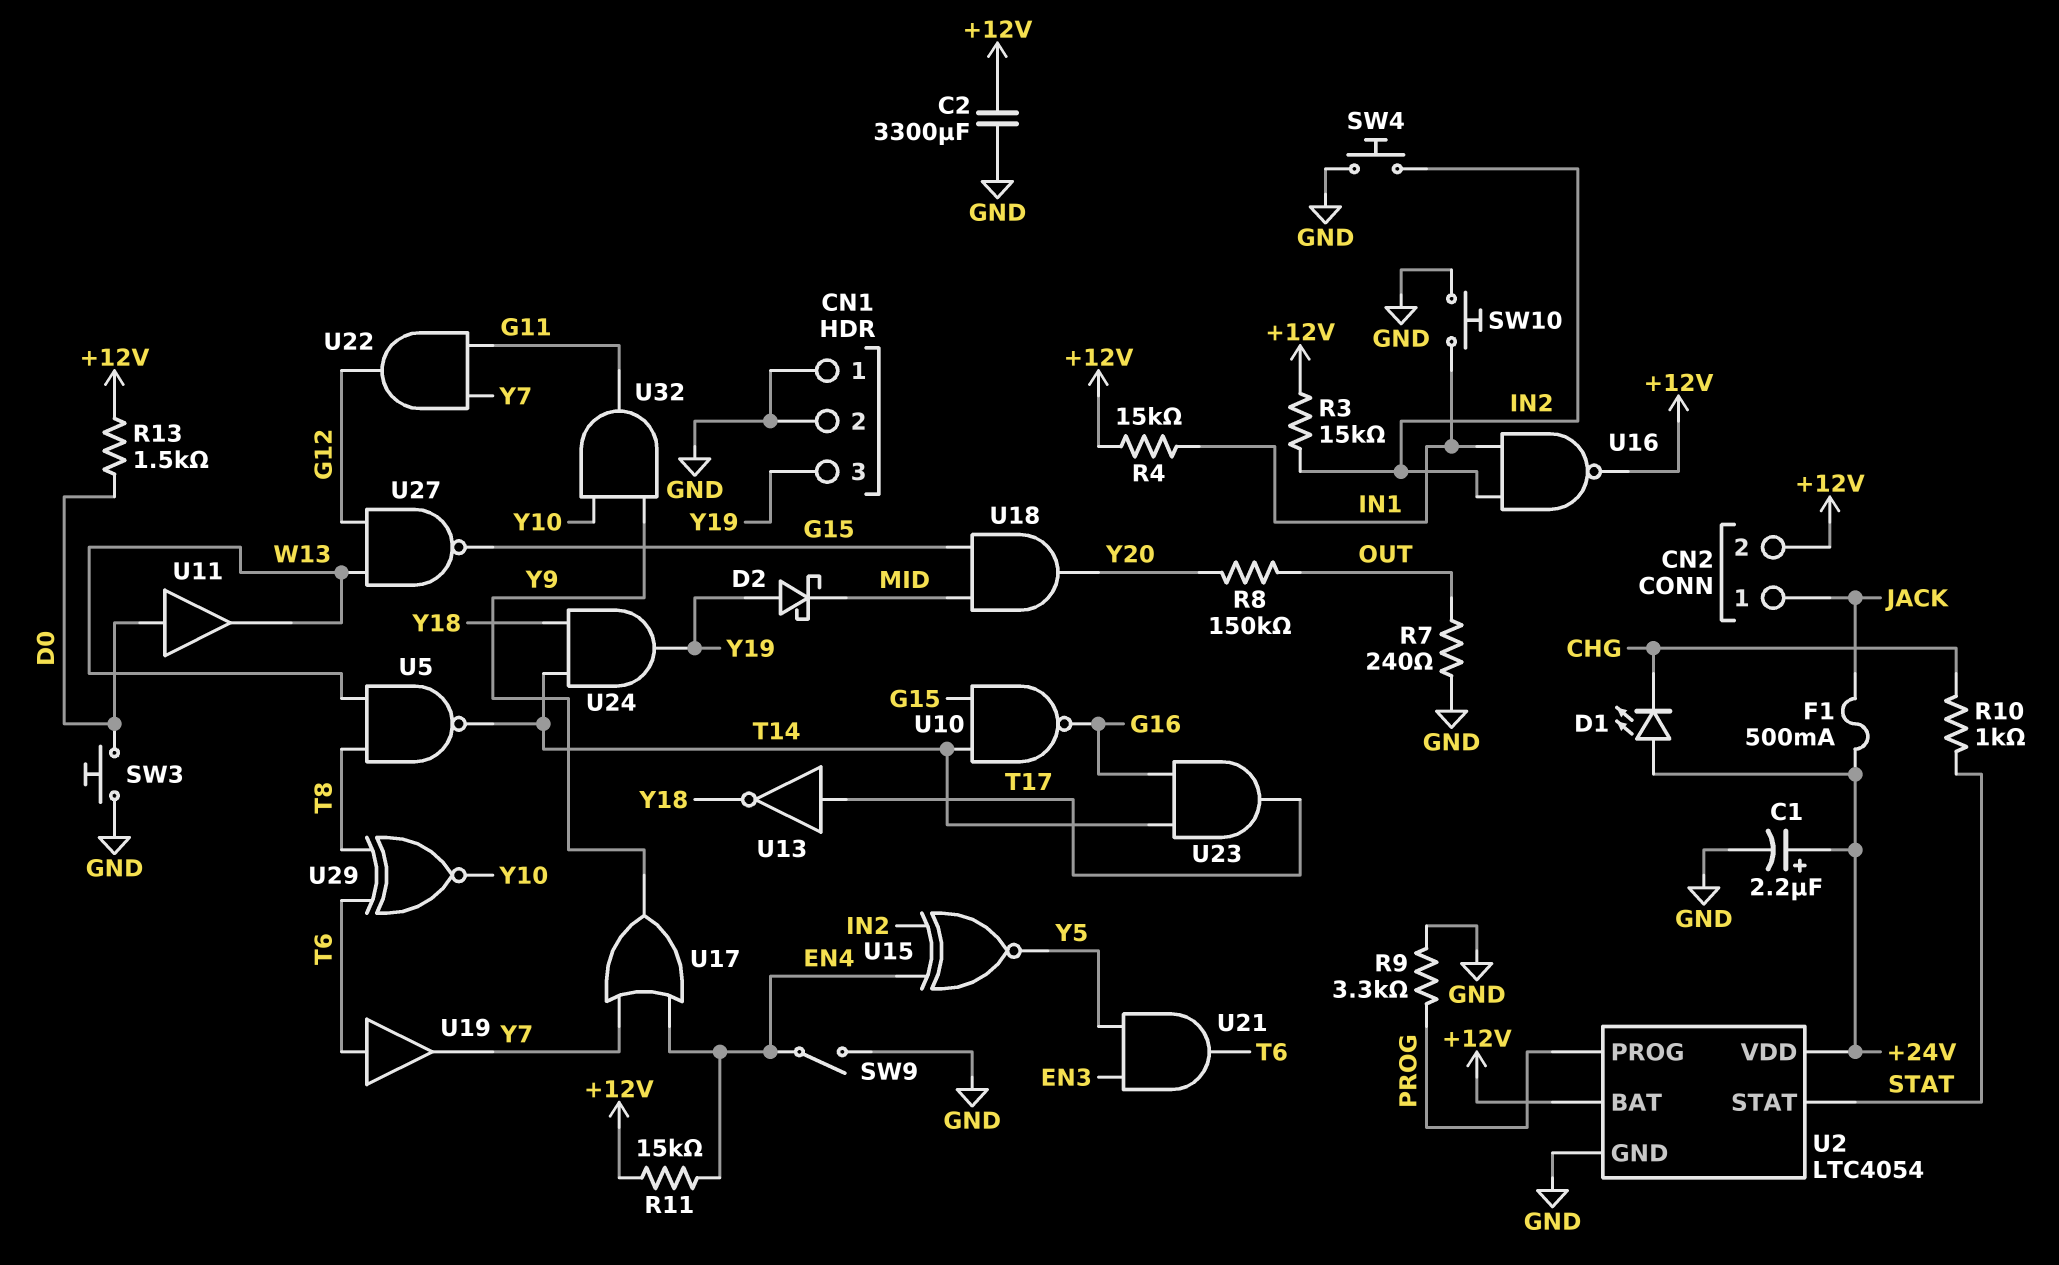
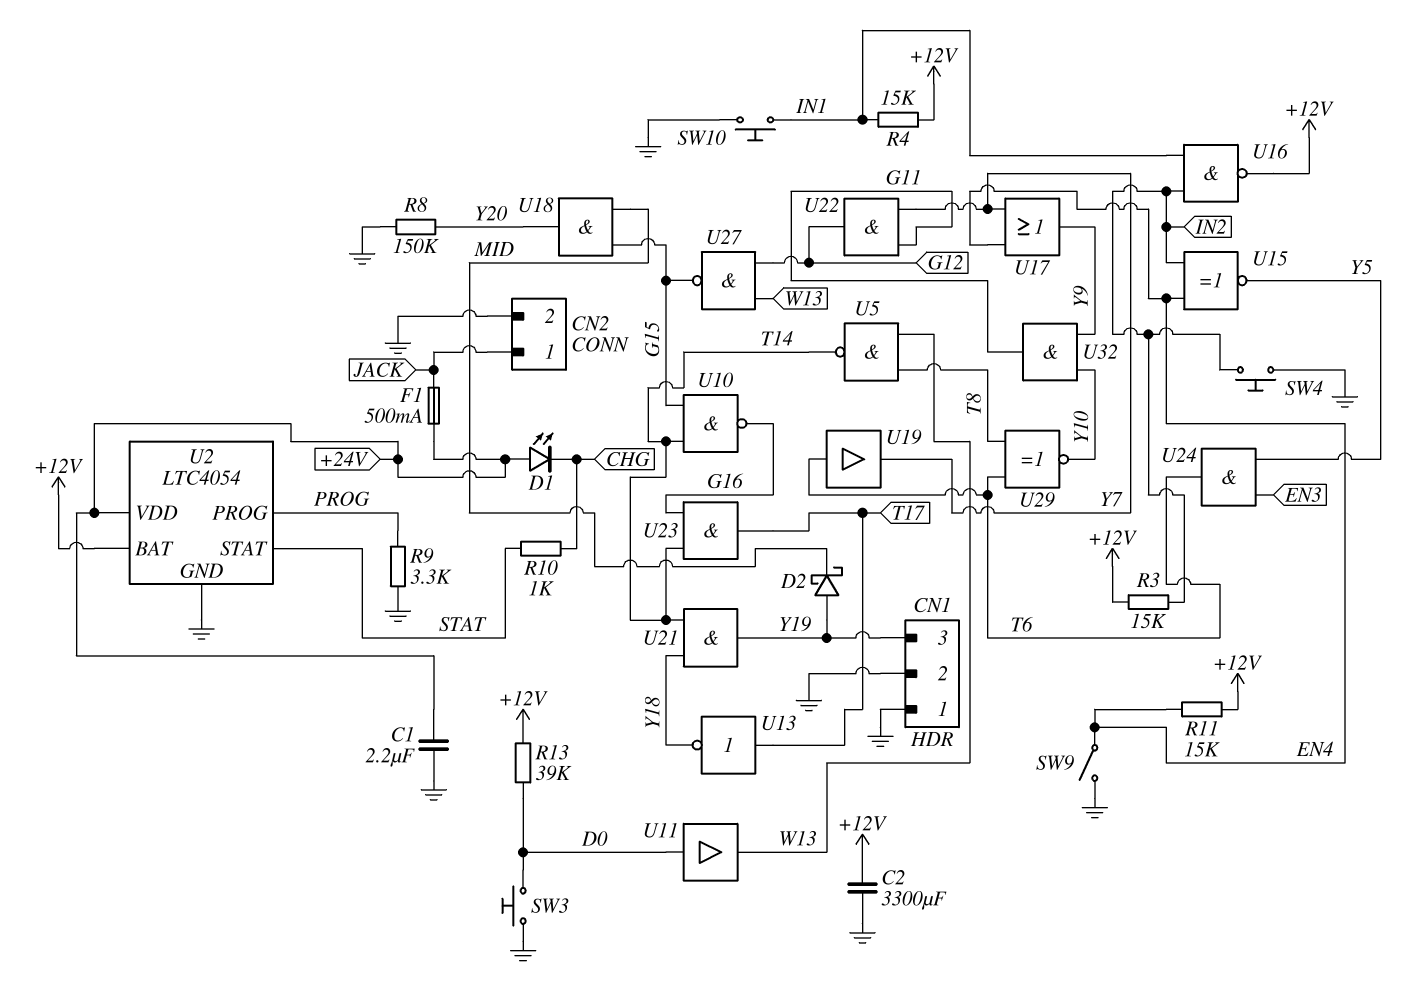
C1: 2.2uF (plus +24V, minus GND) -> 2.2uF (+24V, GND)
CN2 pin 2: +12V -> GND
R7: 240 (GND, OUT) -> none
R8: 150k (OUT, Y20) -> 150k (GND, Y20)
R13: 1.5k (+12V, D0) -> 39k (+12V, D0)
U21: AND (in EN3, in Y5, out T6) -> AND (in T14, in Y18, out Y19)
U24: AND (in T14, in Y18, out Y19) -> AND (in EN3, in Y5, out T6)

